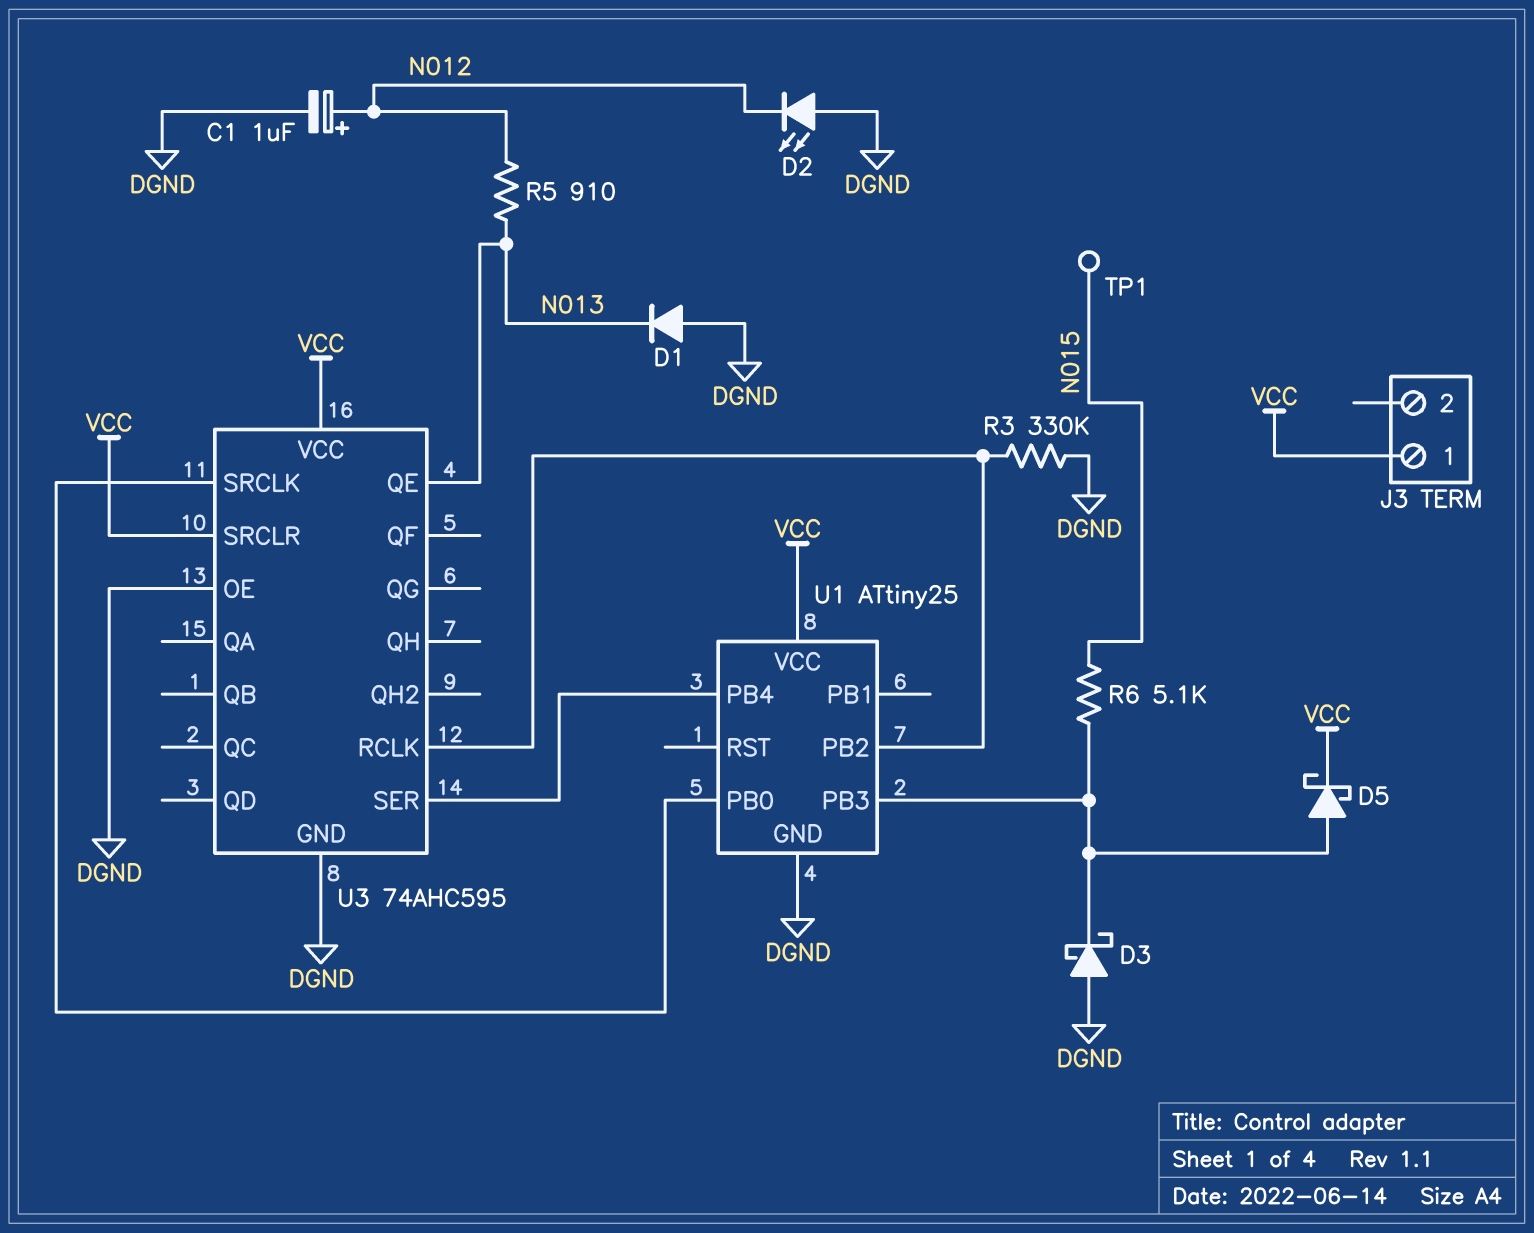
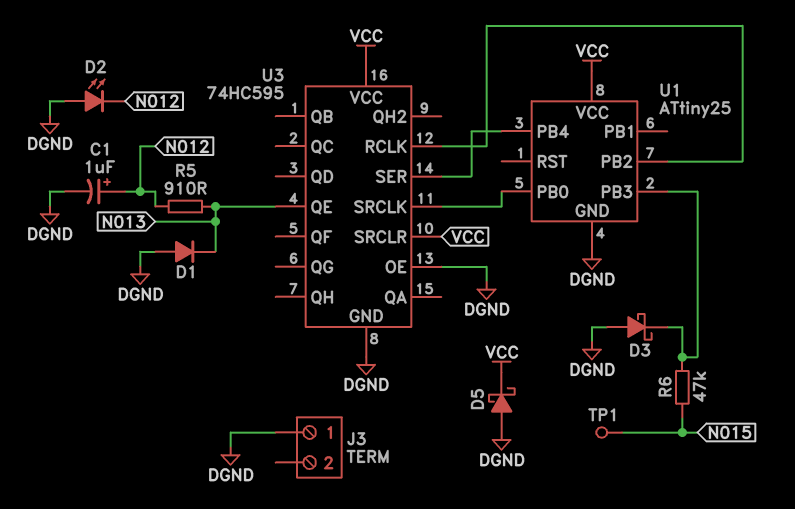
D5: schottky (A U1/PB3, K VCC) -> schottky (A DGND, K VCC)
J3 pin 1: VCC -> DGND
R3: 330k (DGND, U1/PB2) -> none
R6: 5.1k (N015, U1/PB3) -> 47k (N015, U1/PB3)
U3: 74AHC595 -> 74HC595

